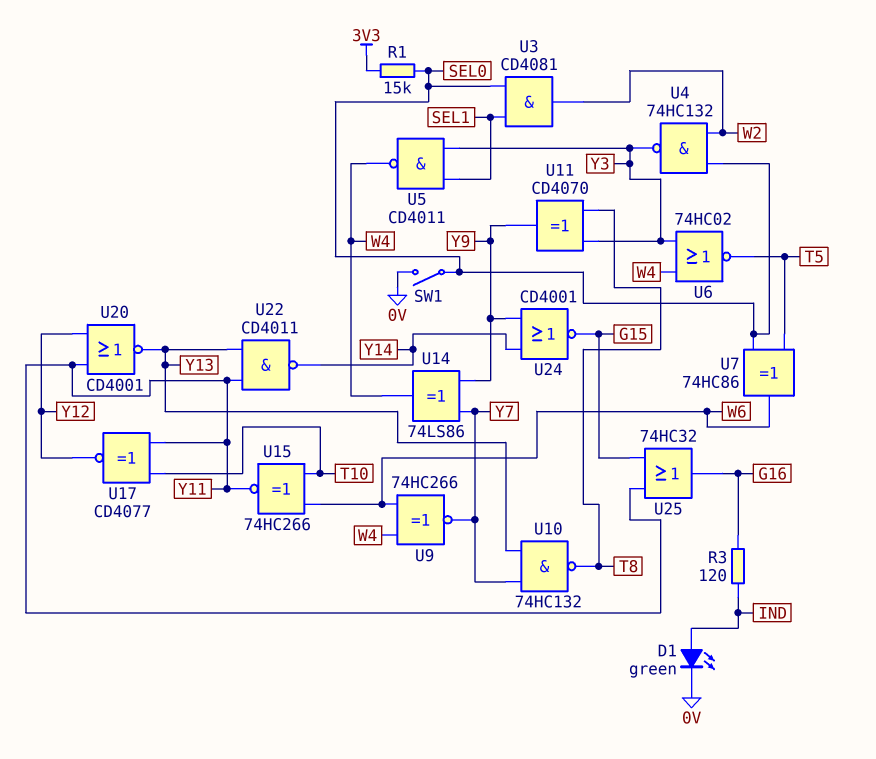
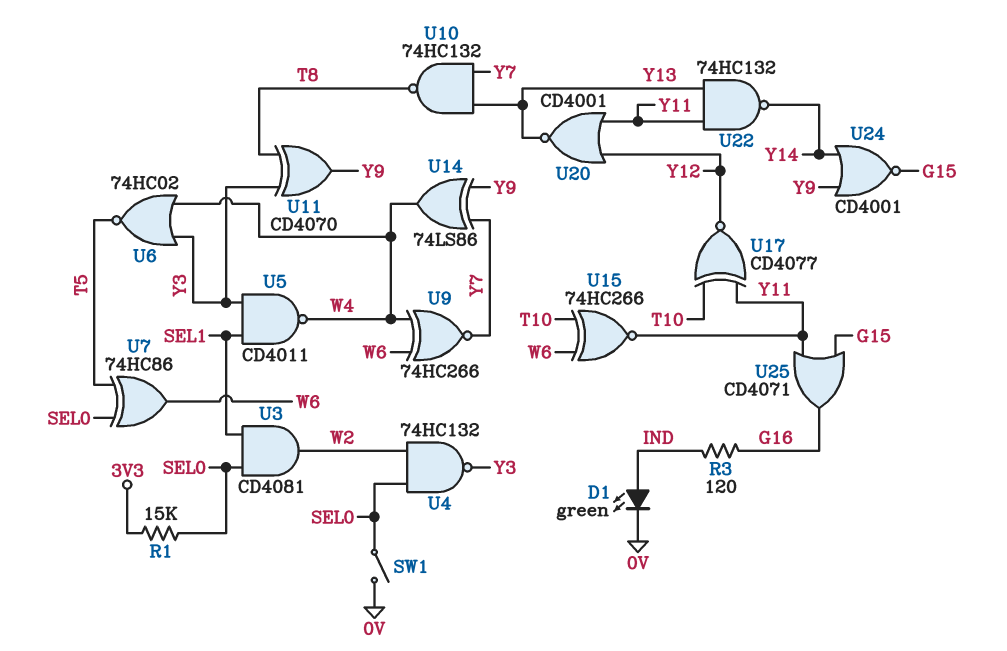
U22: NAND CD4011 (in Y11, in Y13, out Y14) -> NAND 74HC132 (in Y11, in Y13, out Y14)
U25: OR 74HC32 (in G15, in Y11, out G16) -> OR CD4071 (in G15, in Y11, out G16)

